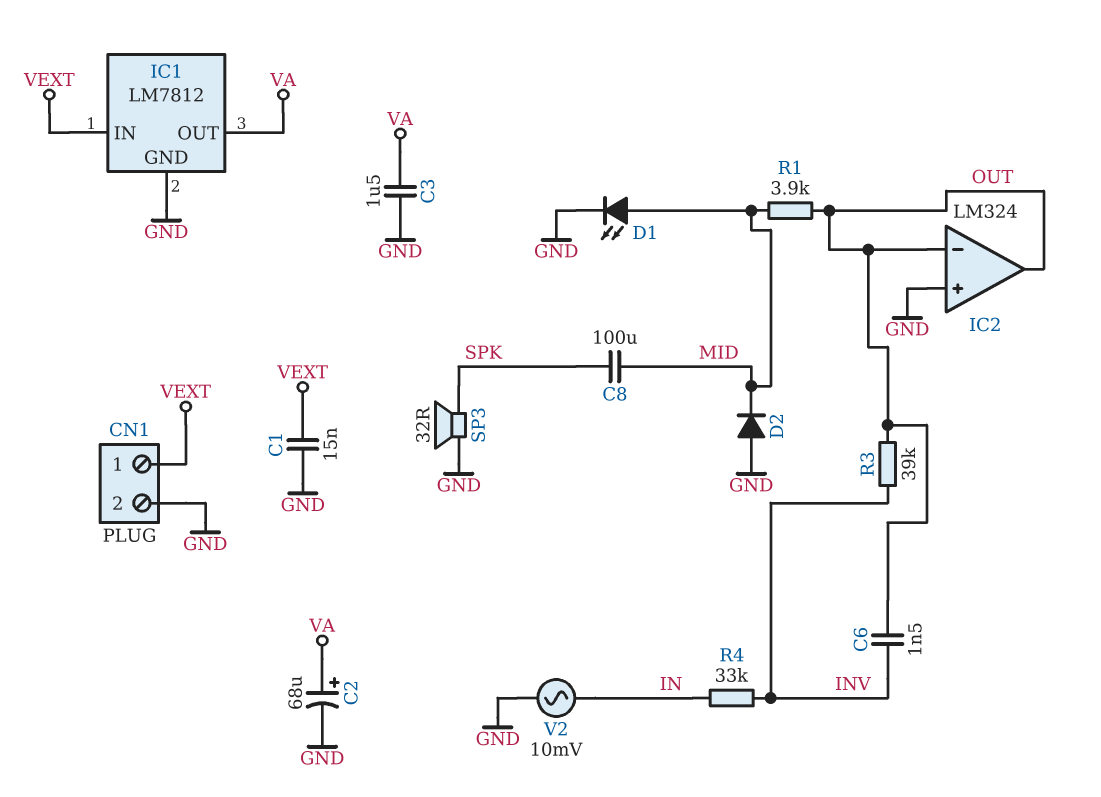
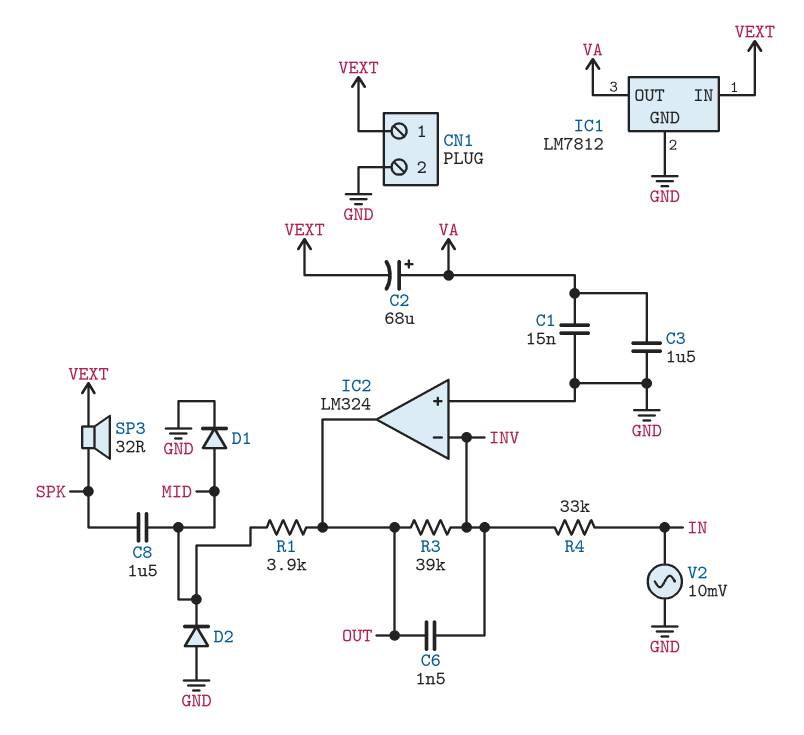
C1: 15nF (GND, VEXT) -> 15nF (GND, VA)
C2: 68uF (plus VA, minus GND) -> 68uF (plus VA, minus VEXT)
C8: 100uF (MID, SPK) -> 1.5uF (MID, SPK)
D1: LED (A MID, K GND) -> diode (A MID, K GND)
IC2 pin in-: OUT -> INV
SP3: speaker 32R (GND, SPK) -> speaker 32R (SPK, VEXT)

